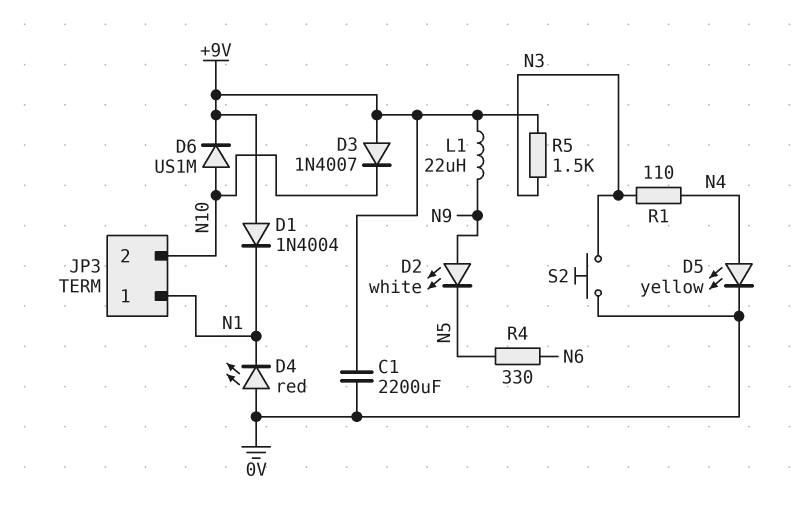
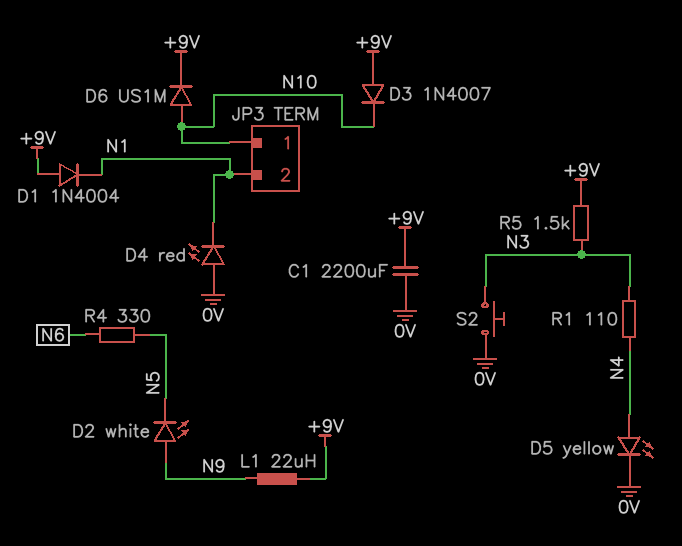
JP3 pin 1: N1 -> N10
JP3 pin 2: N10 -> N1

